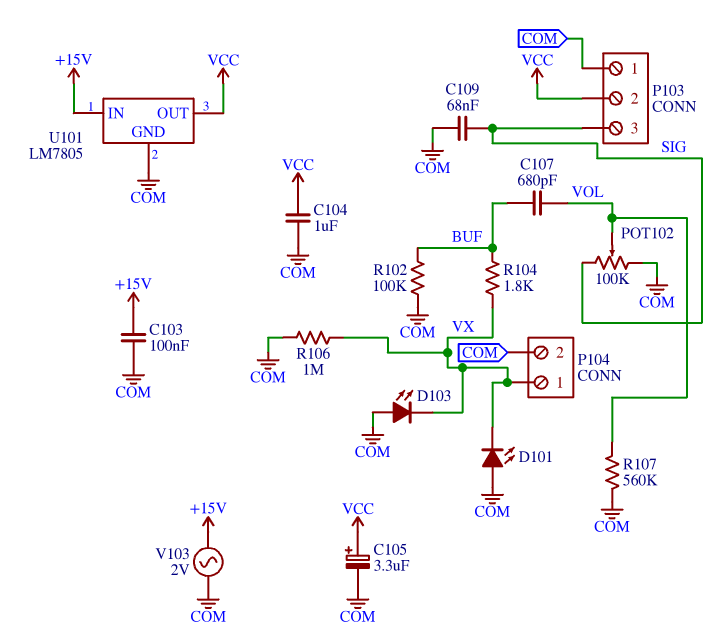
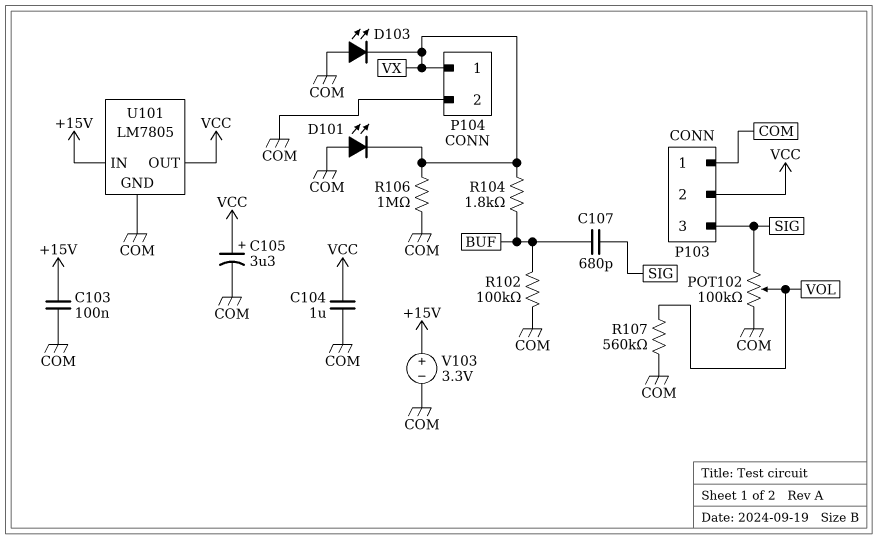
C107: 680pF (BUF, VOL) -> 680pF (BUF, SIG)
C109: 68nF (COM, SIG) -> none
V103: AC 2V (+15V, COM) -> 3.3V (plus +15V, minus COM)

